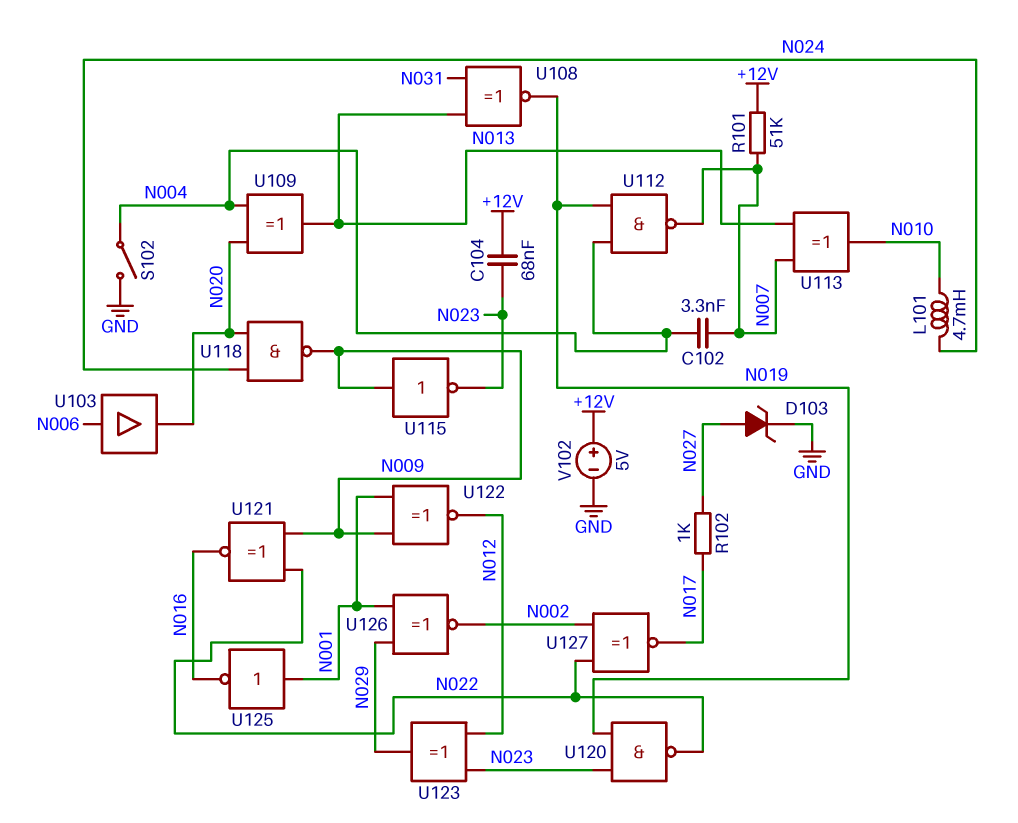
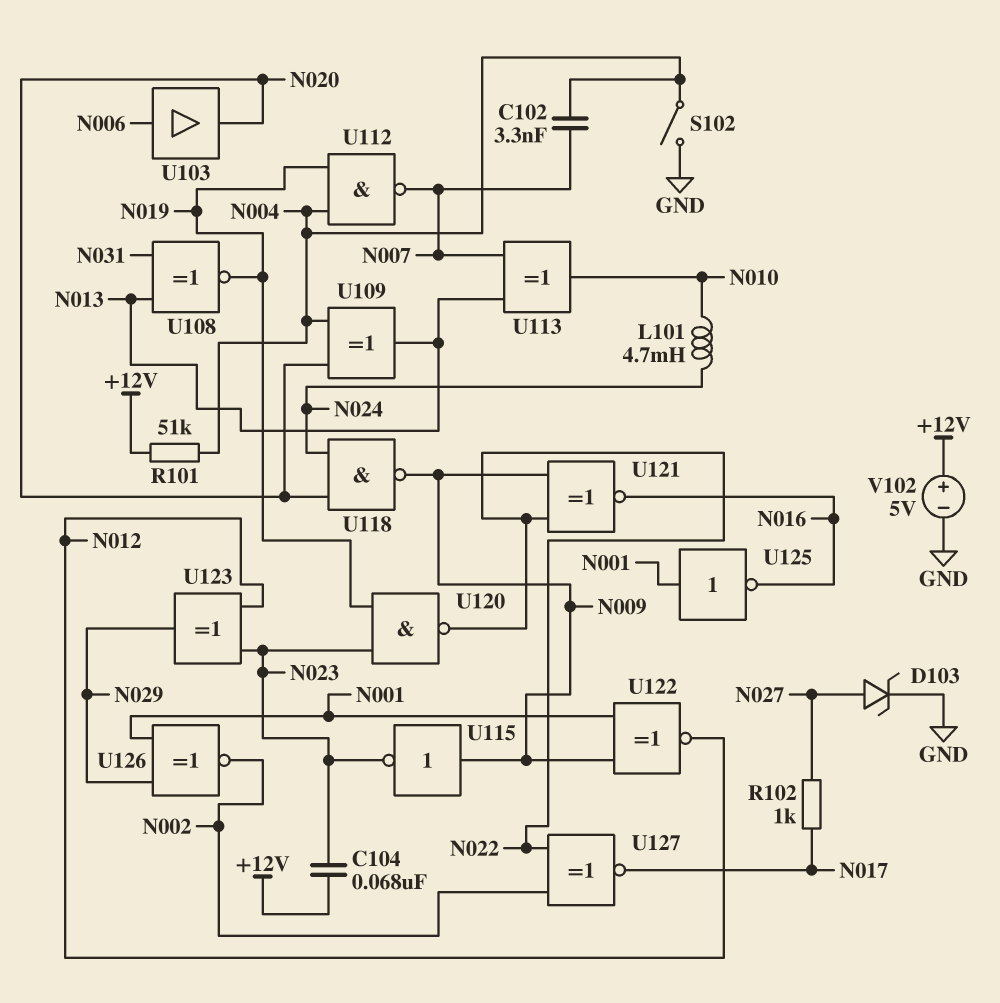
R101: 51k (+12V, N007) -> 51k (+12V, N004)

